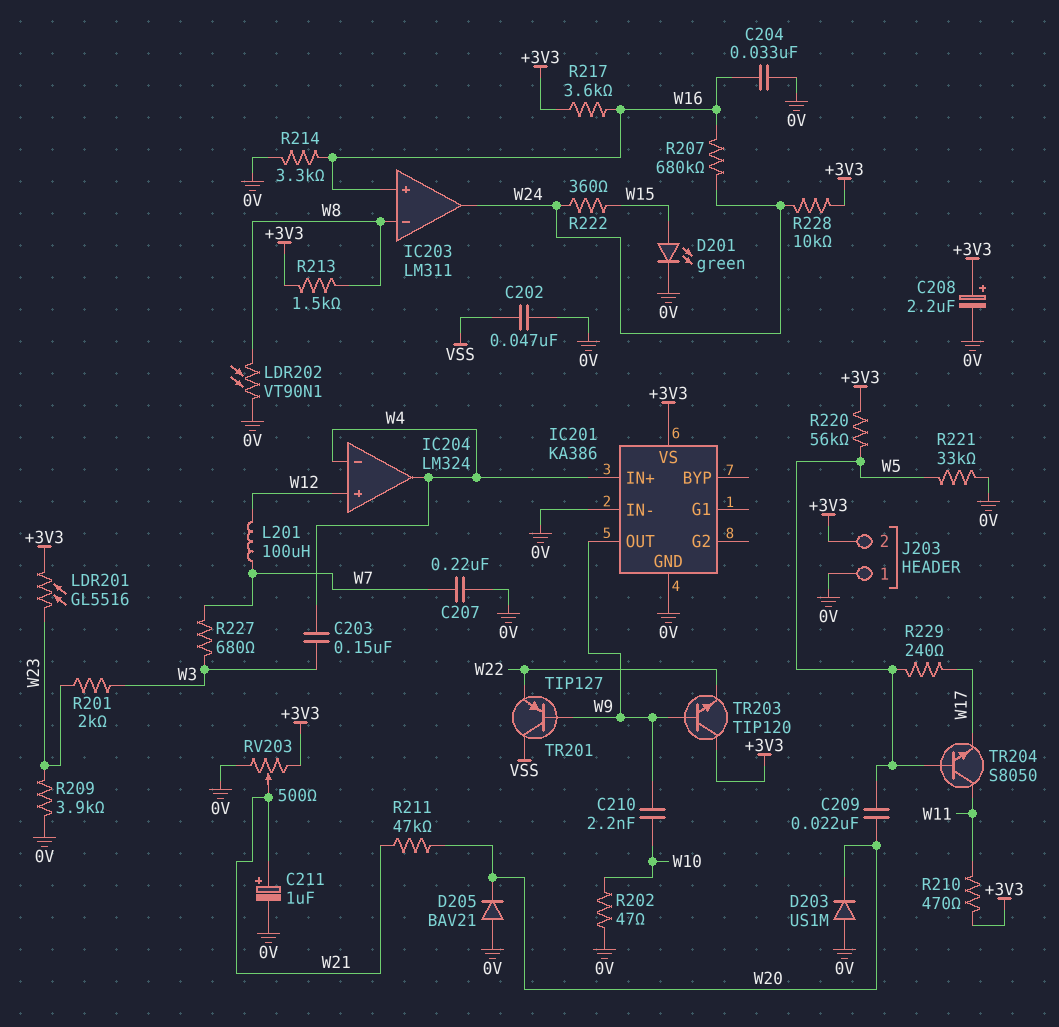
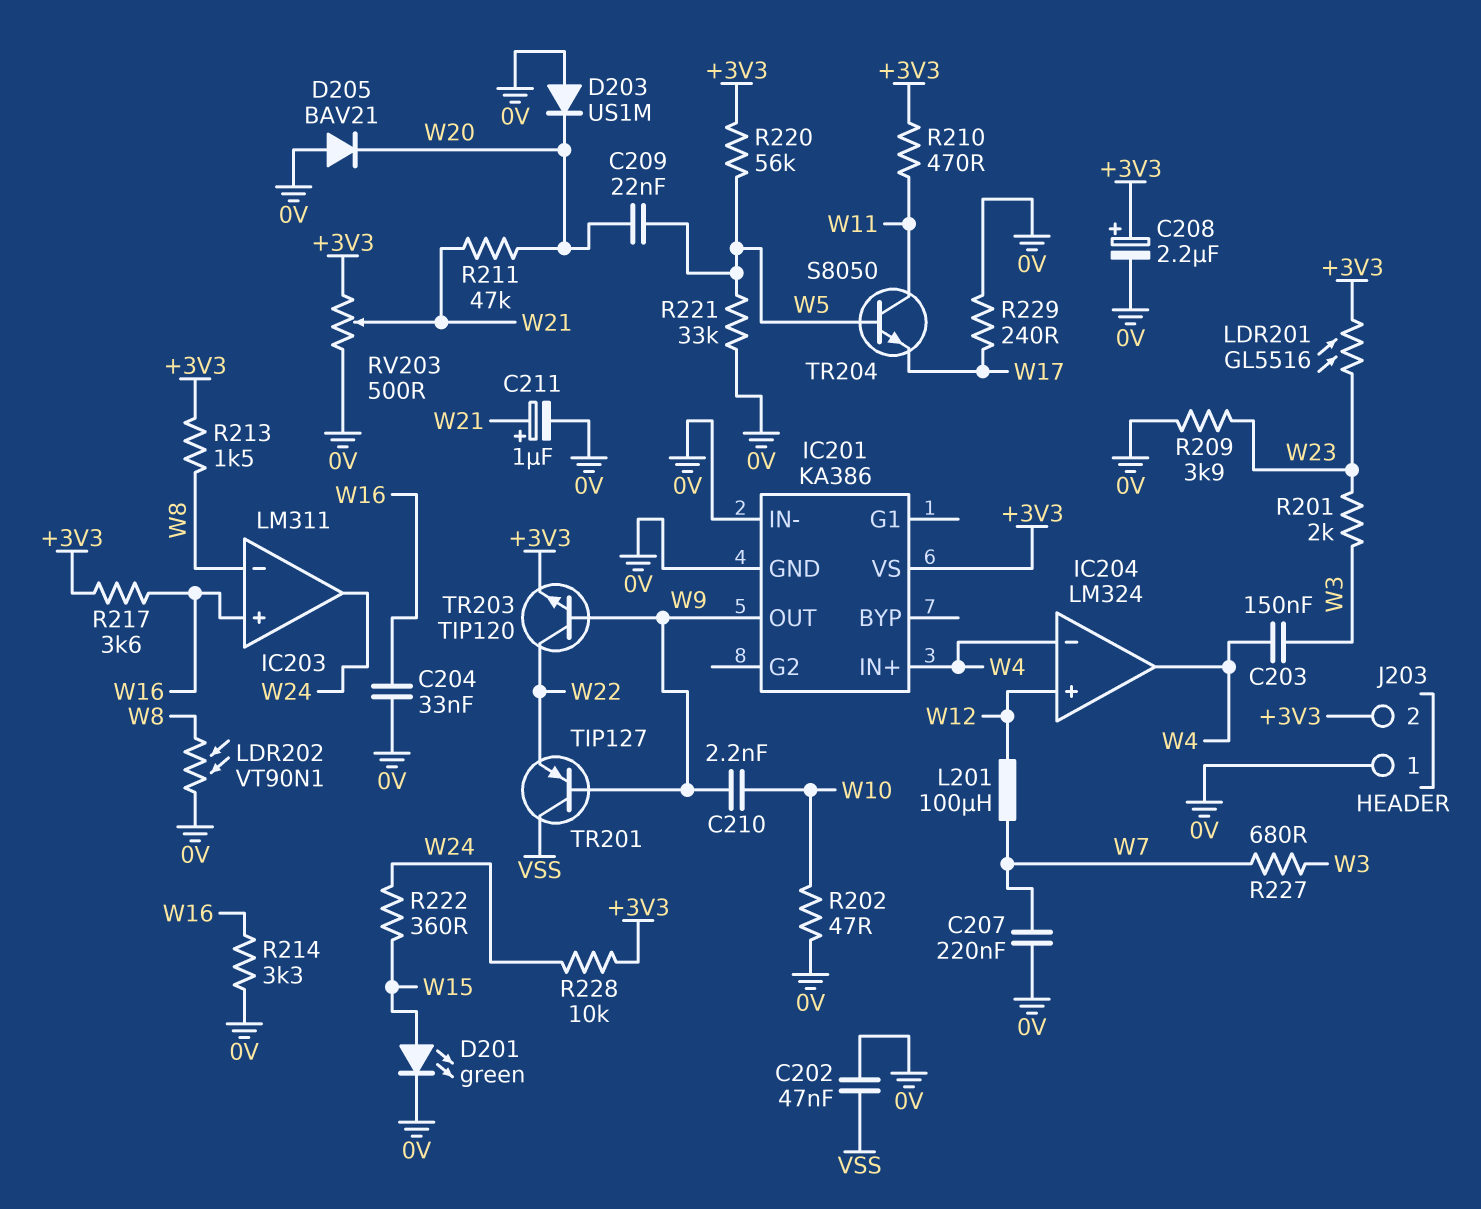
R207: 680k (W16, W24) -> none
R229: 240 (W5, W17) -> 240 (0V, W17)
TR203: NPN TIP120 (B W9, C +3V3, E W22) -> NPN TIP120 (B W9, C W22, E +3V3)

